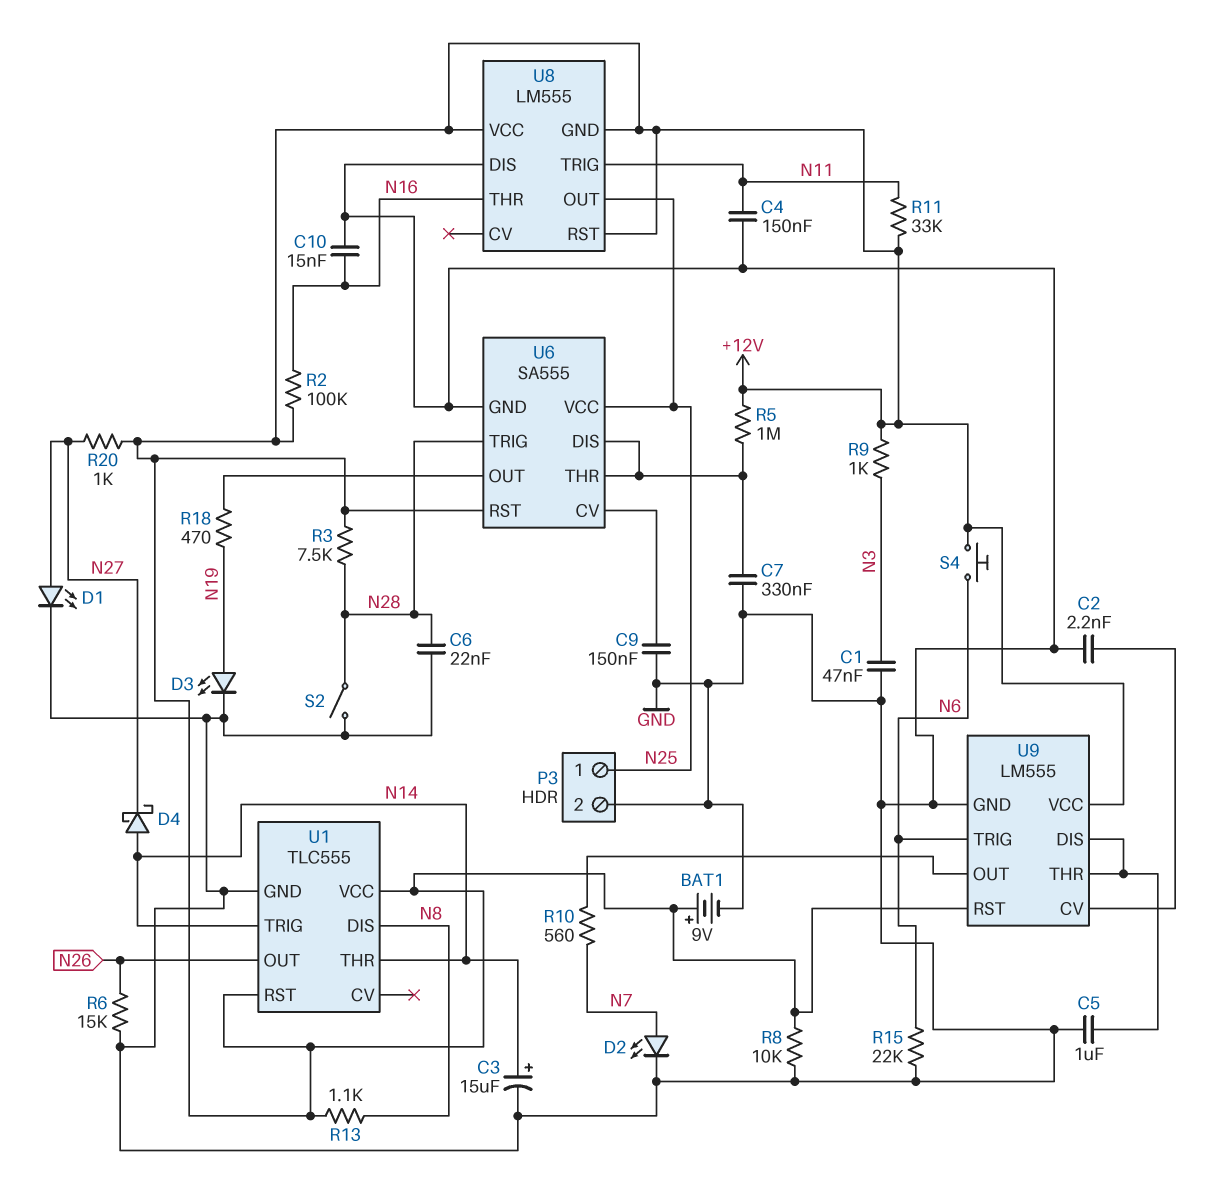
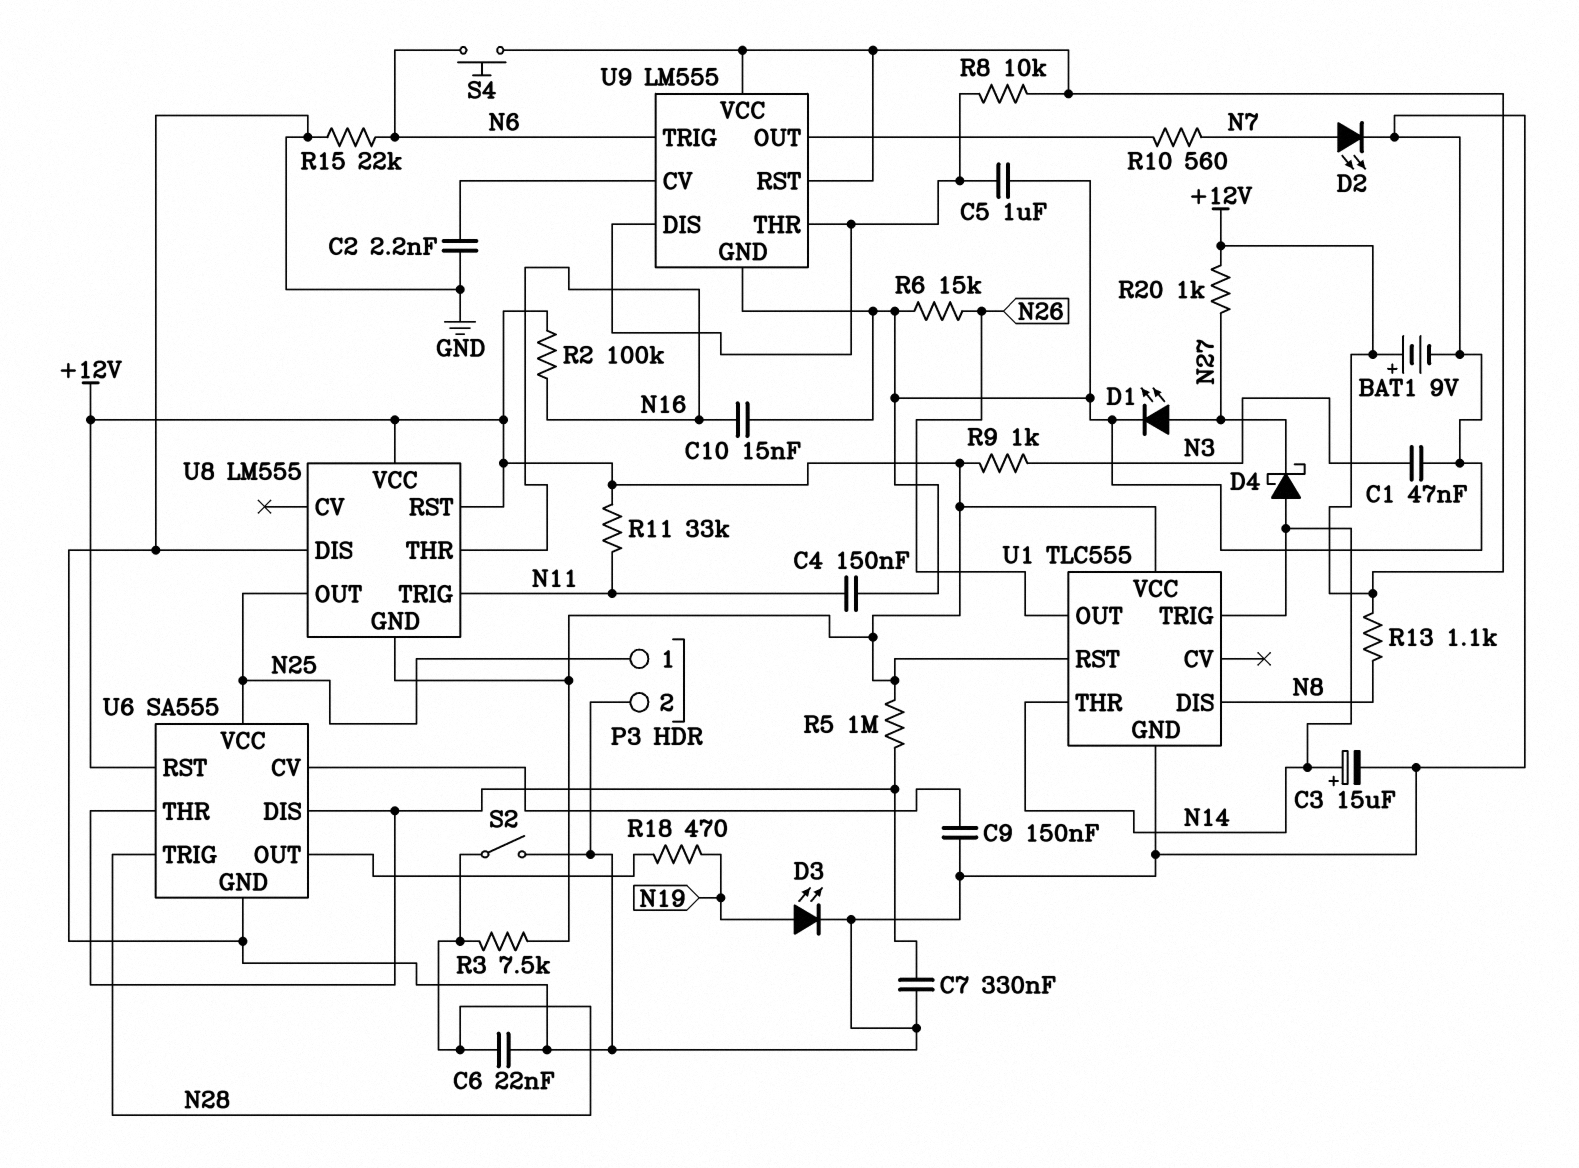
R8: 10k (+12V, GND) -> 10k (+12V, U9/DIS)

